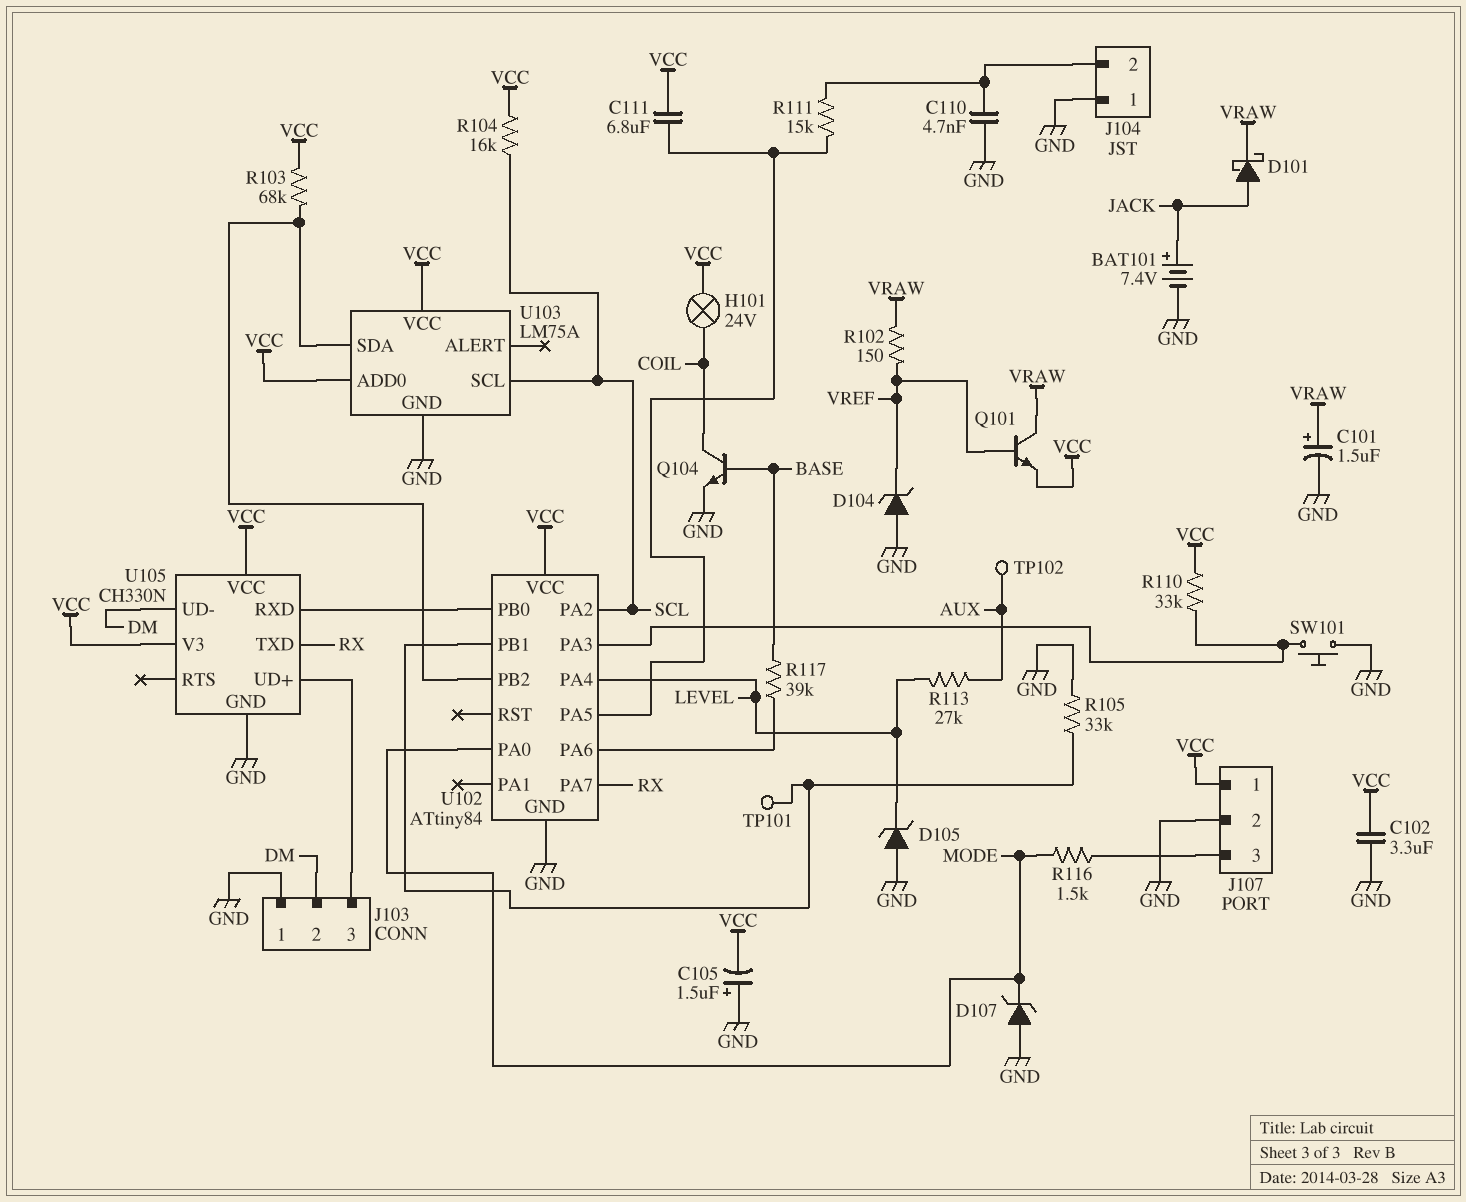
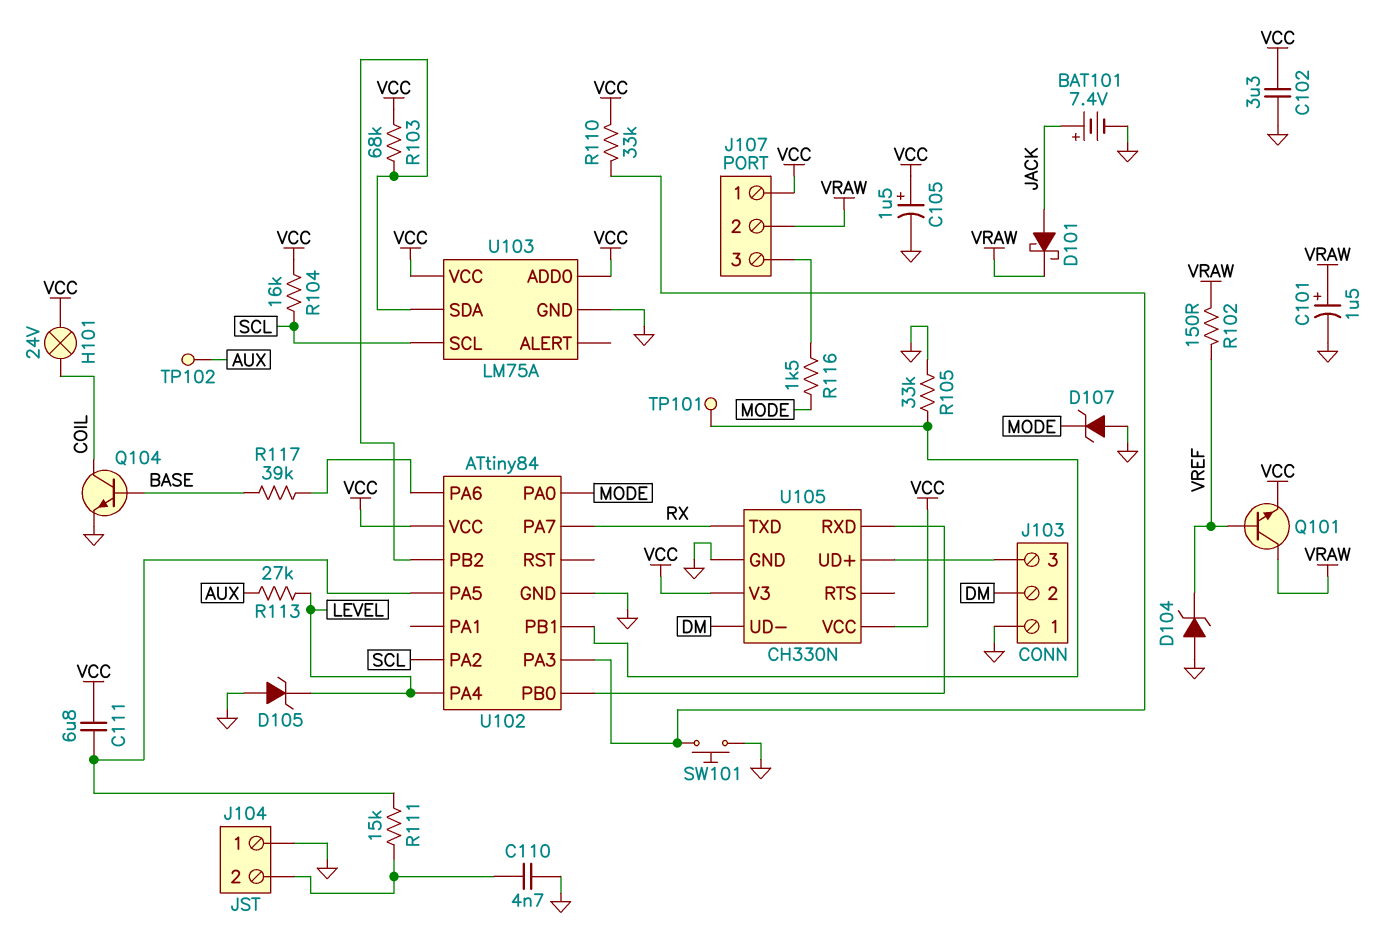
C105: 1.5uF (plus GND, minus VCC) -> 1.5uF (plus VCC, minus GND)
J107 pin 2: GND -> VRAW

